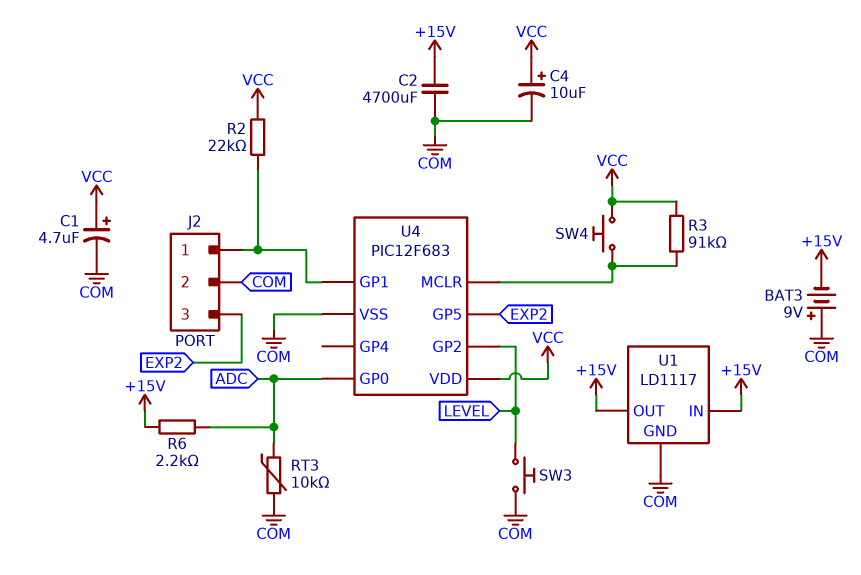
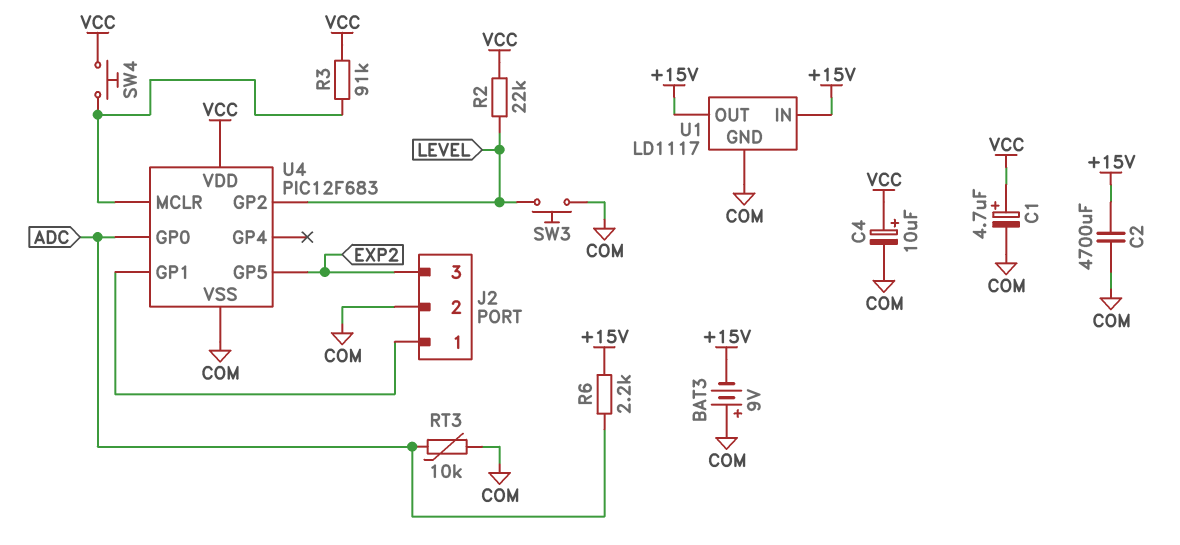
R2: 22k (J2/1, VCC) -> 22k (LEVEL, VCC)

